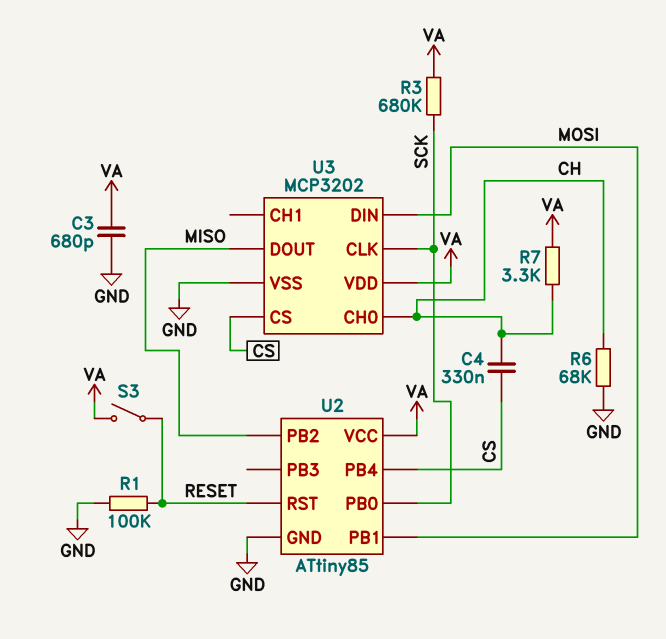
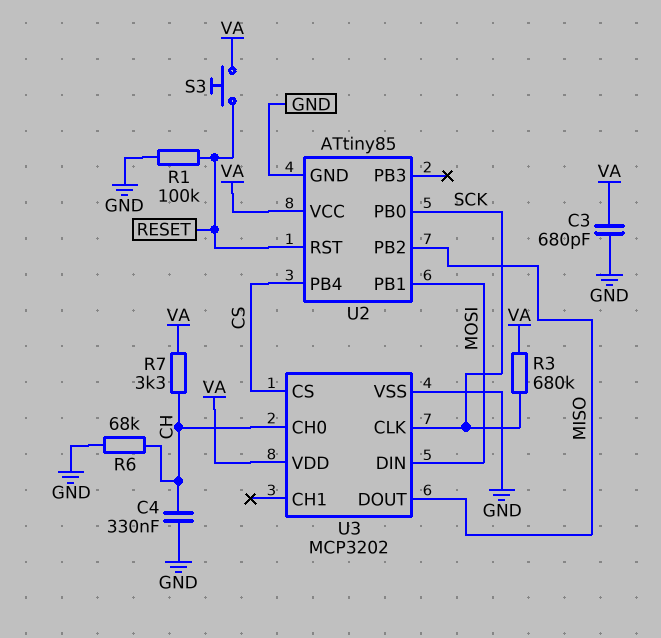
C4: 330nF (CH, CS) -> 330nF (CH, GND)
S3: switch (RESET, VA) -> button (RESET, VA)

